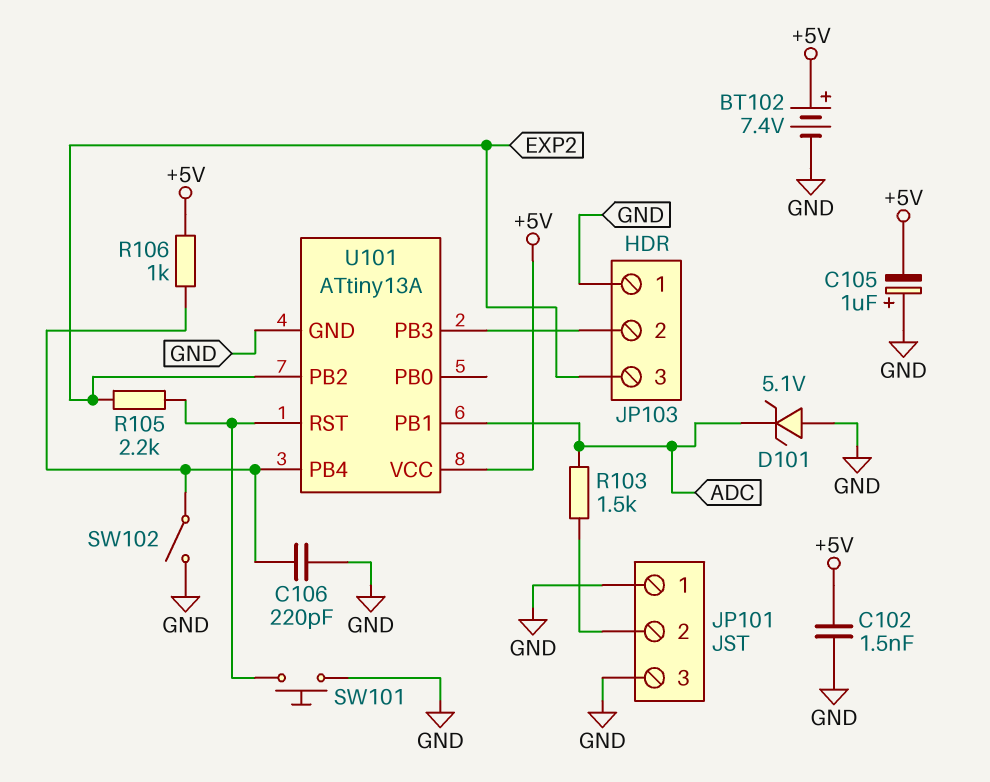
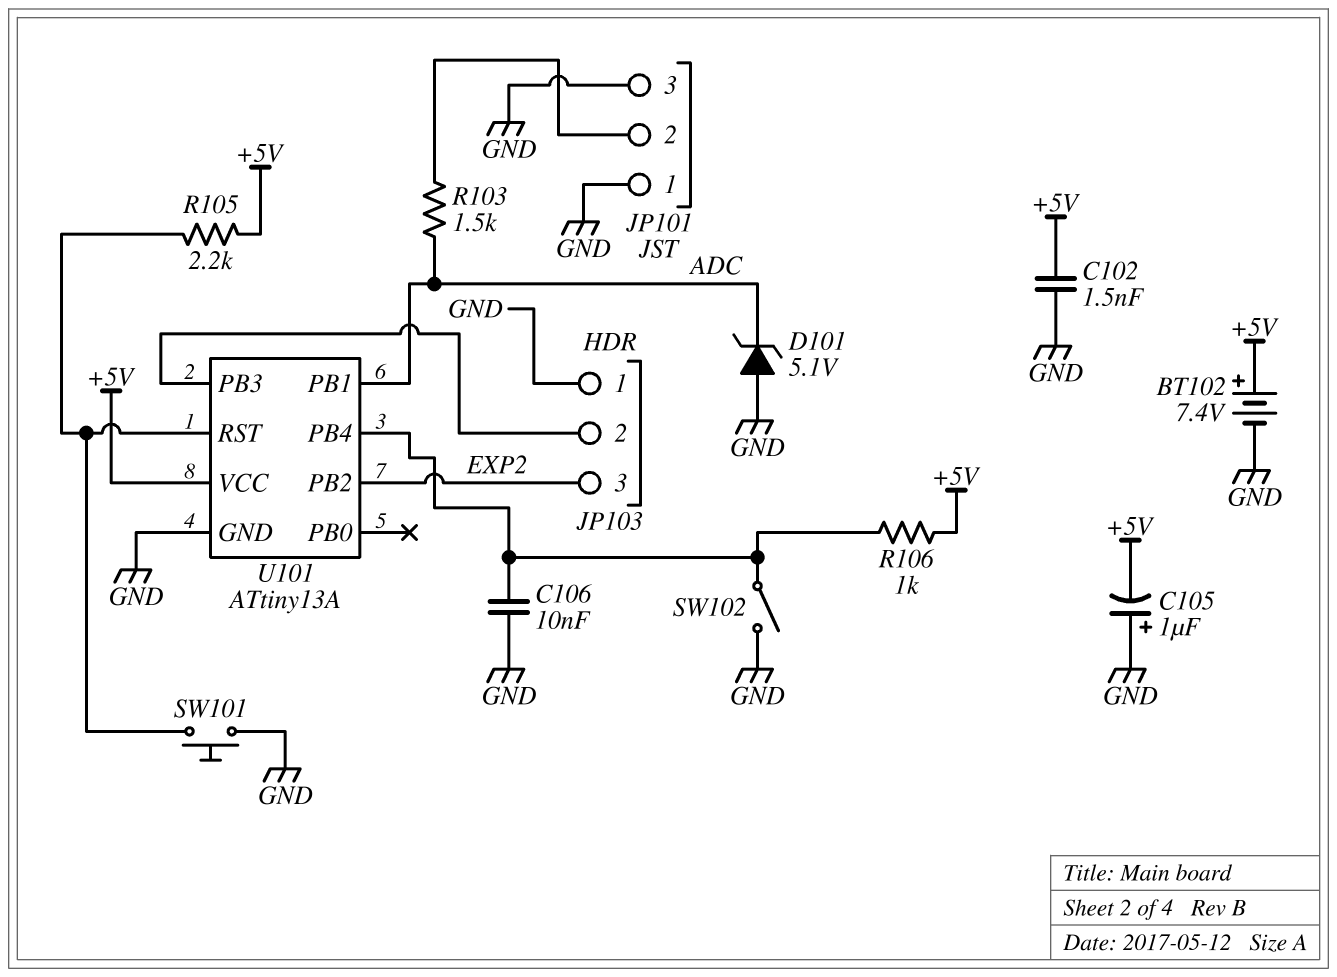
C106: 220pF (GND, U101/PB4) -> 10nF (GND, U101/PB4)
R105: 2.2k (EXP2, U101/RST) -> 2.2k (+5V, U101/RST)

